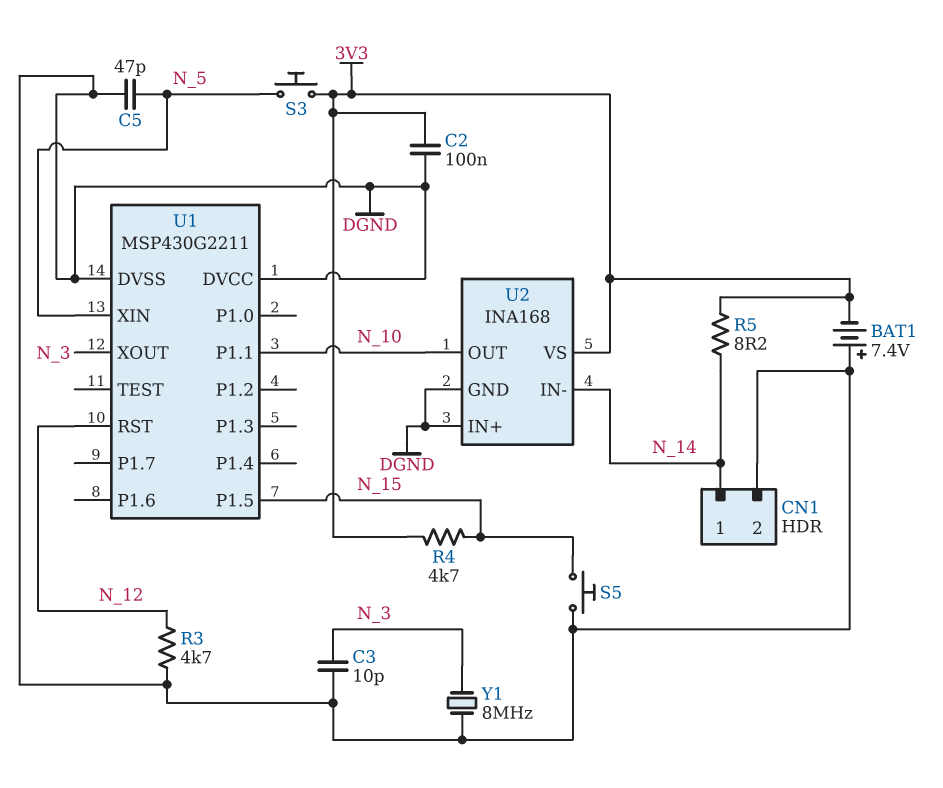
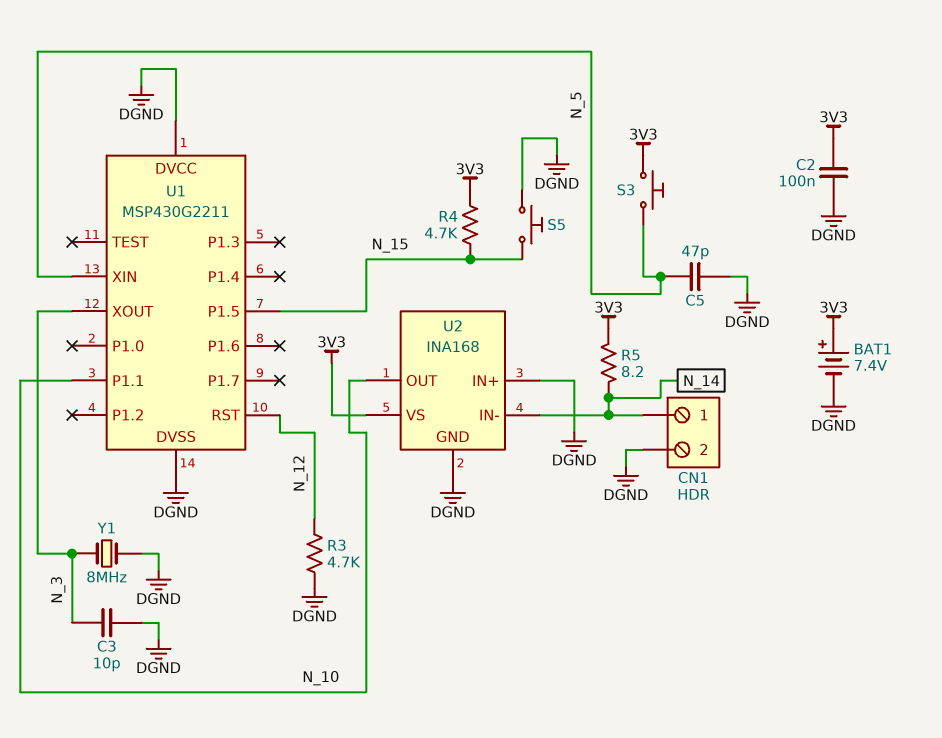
BAT1: 7.4V (plus DGND, minus 3V3) -> 7.4V (plus 3V3, minus DGND)

